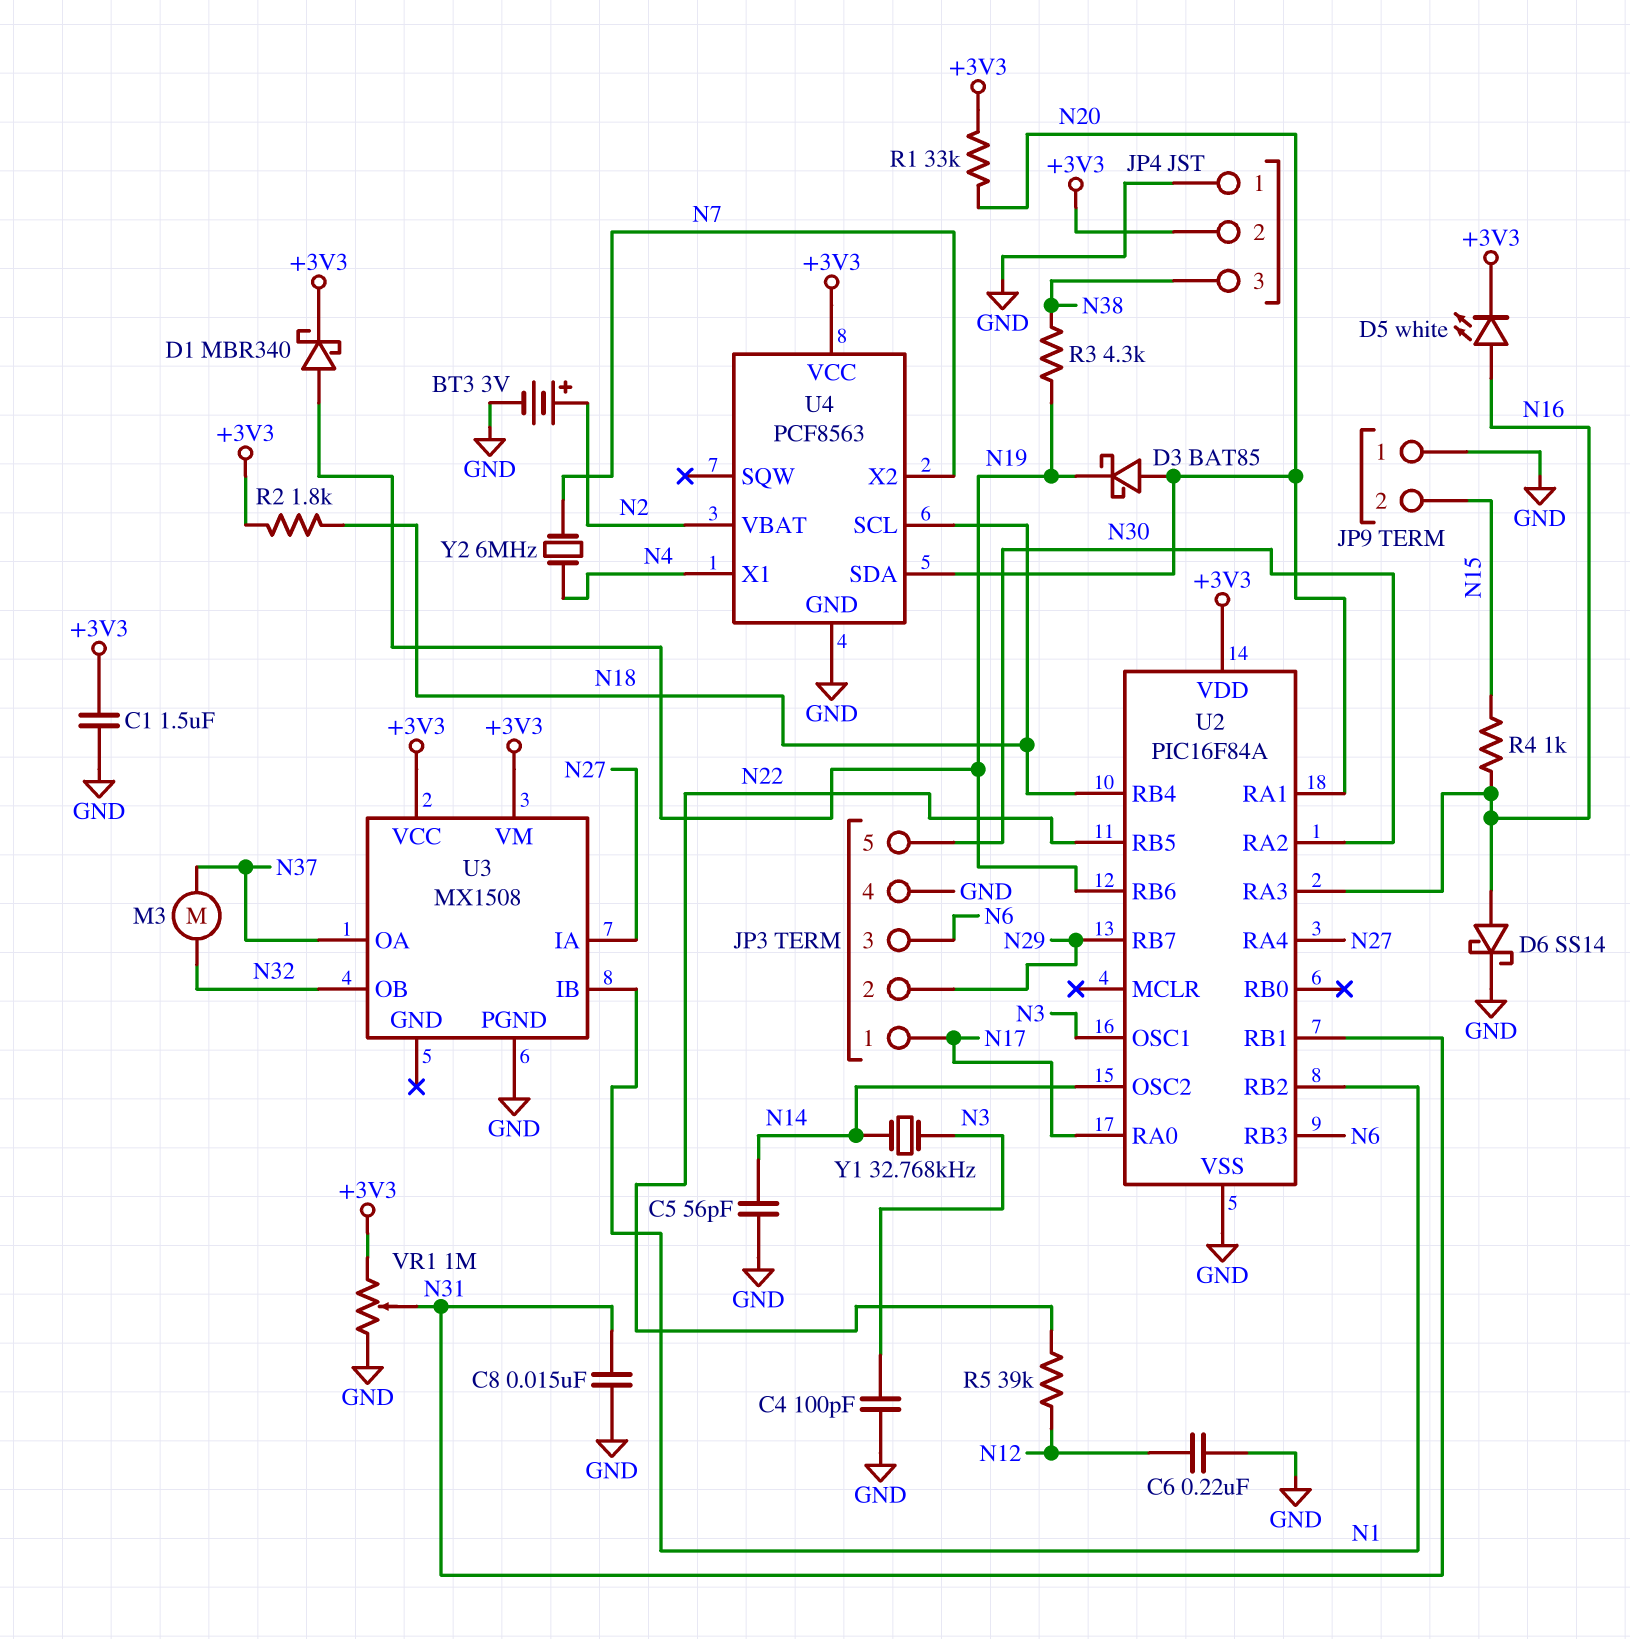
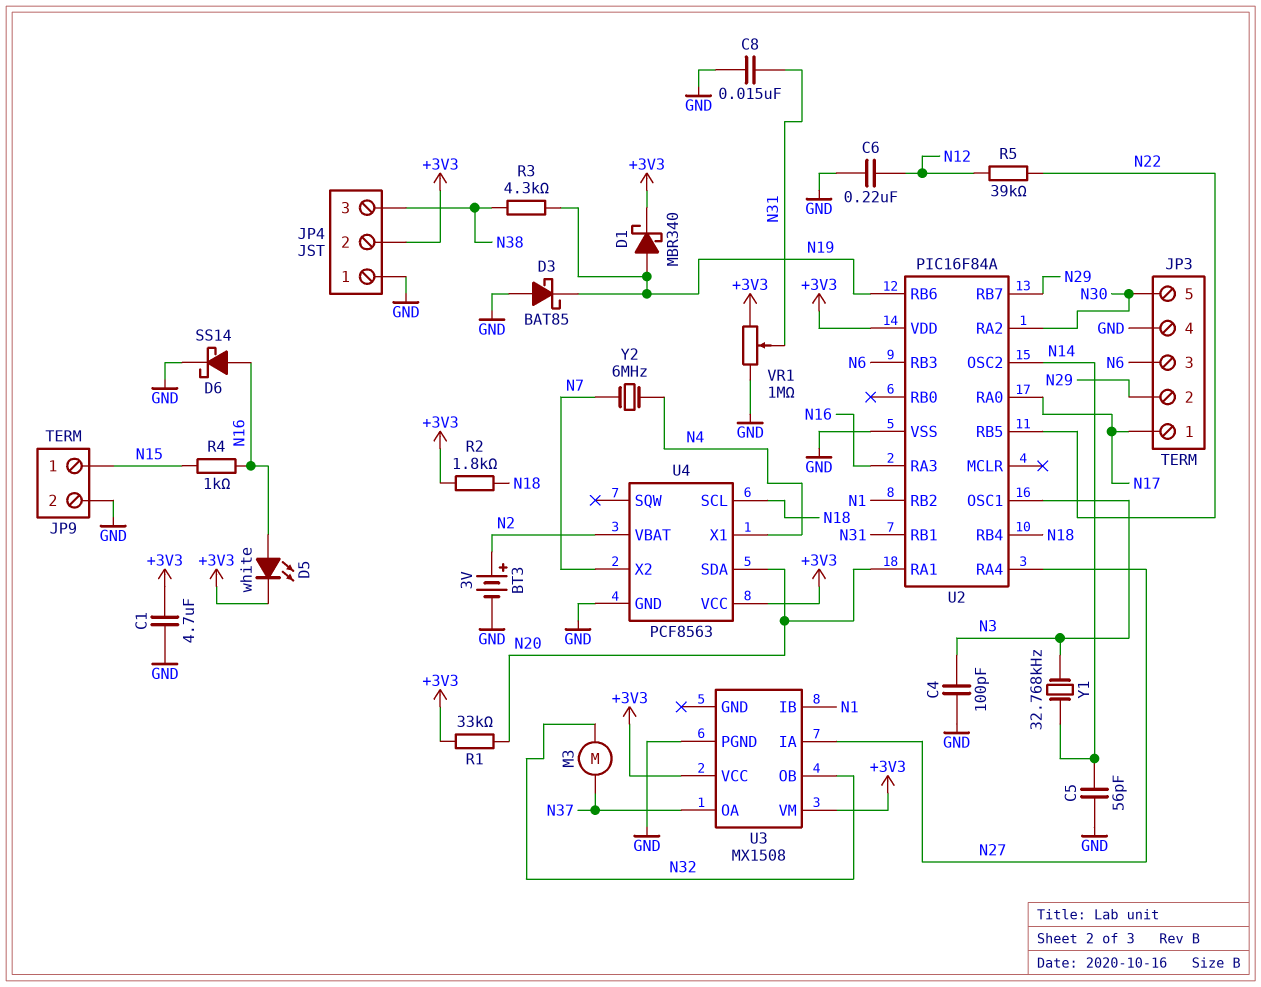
C1: 1.5uF (+3V3, GND) -> 4.7uF (+3V3, GND)
D3: schottky BAT85 (A N20, K N19) -> schottky BAT85 (A GND, K N19)
JP9 pin 1: GND -> N15
JP9 pin 2: N15 -> GND

